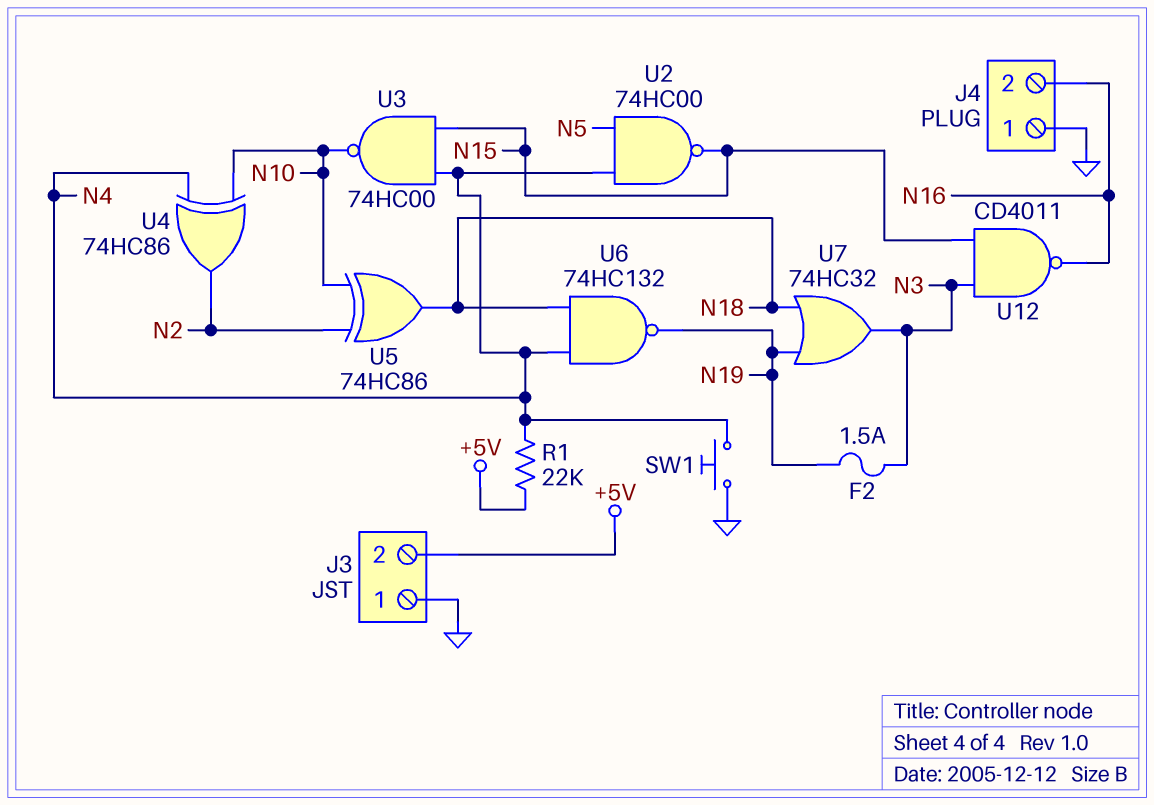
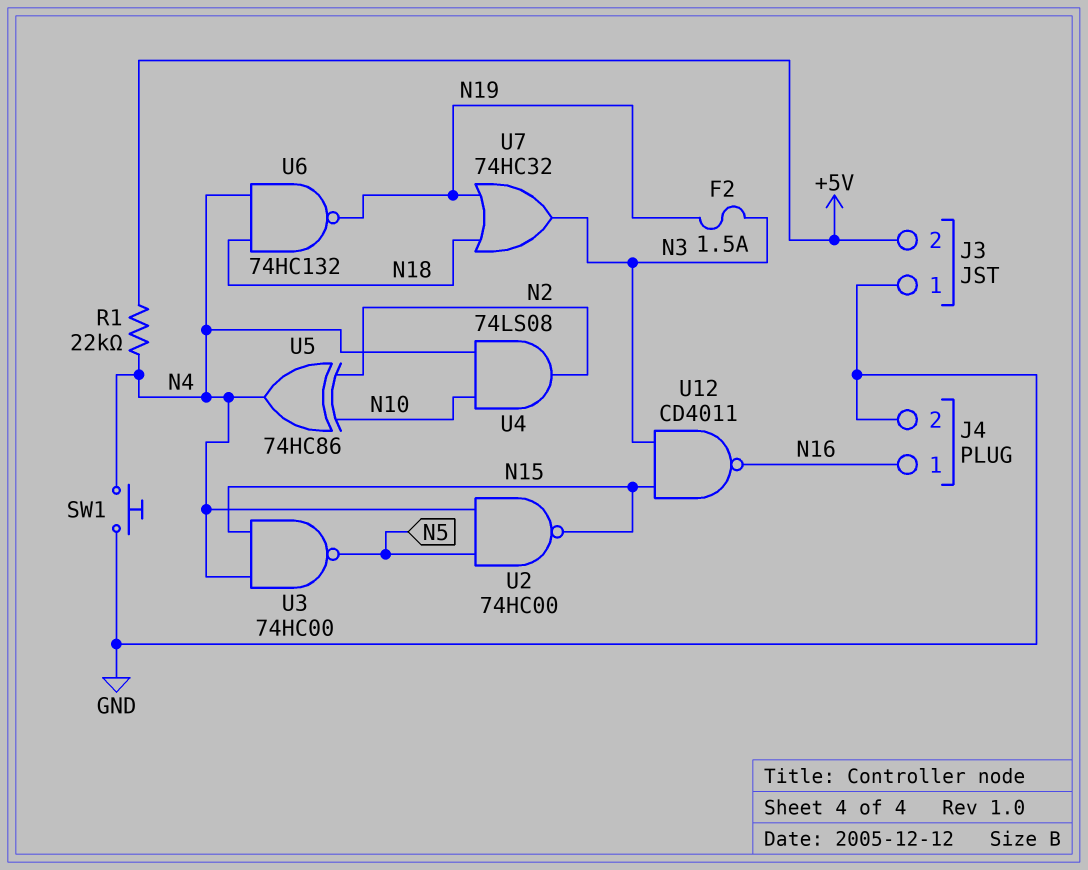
J4 pin 1: GND -> N16
J4 pin 2: N16 -> GND
U3: NAND 74HC00 (in N4, in N15, out N10) -> NAND 74HC00 (in N4, in N15, out N5)
U4: XOR 74HC86 (in N4, in N10, out N2) -> AND 74LS08 (in N4, in N10, out N2)
U5: XOR 74HC86 (in N2, in N10, out N18) -> XOR 74HC86 (in N2, in N10, out N4)

